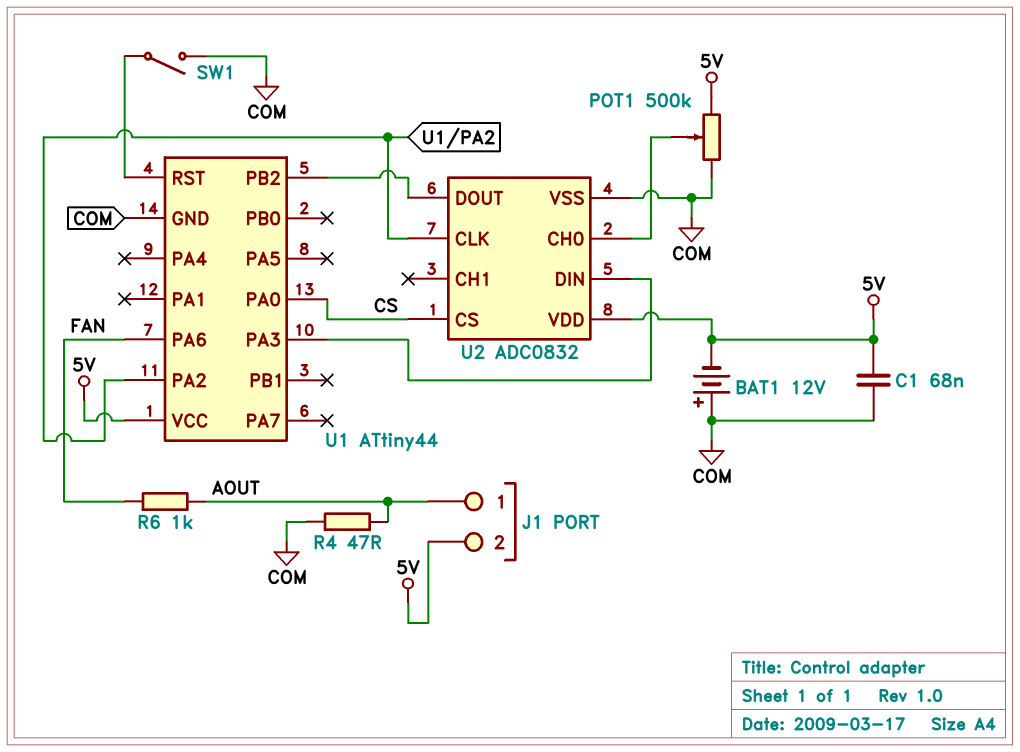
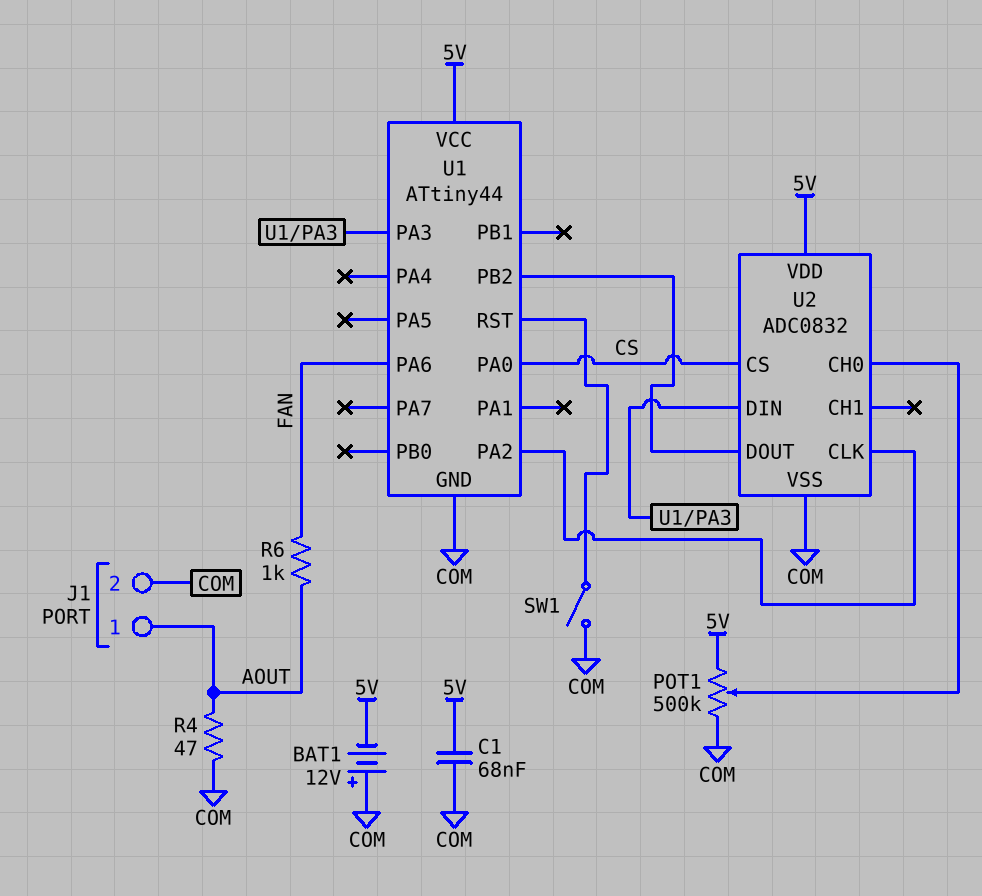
J1 pin 2: 5V -> COM

